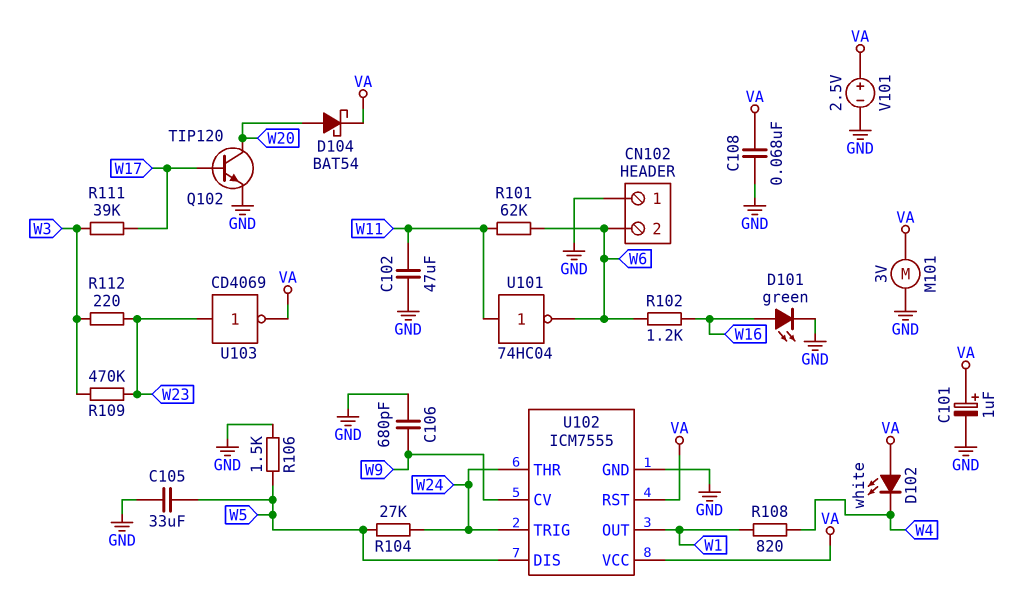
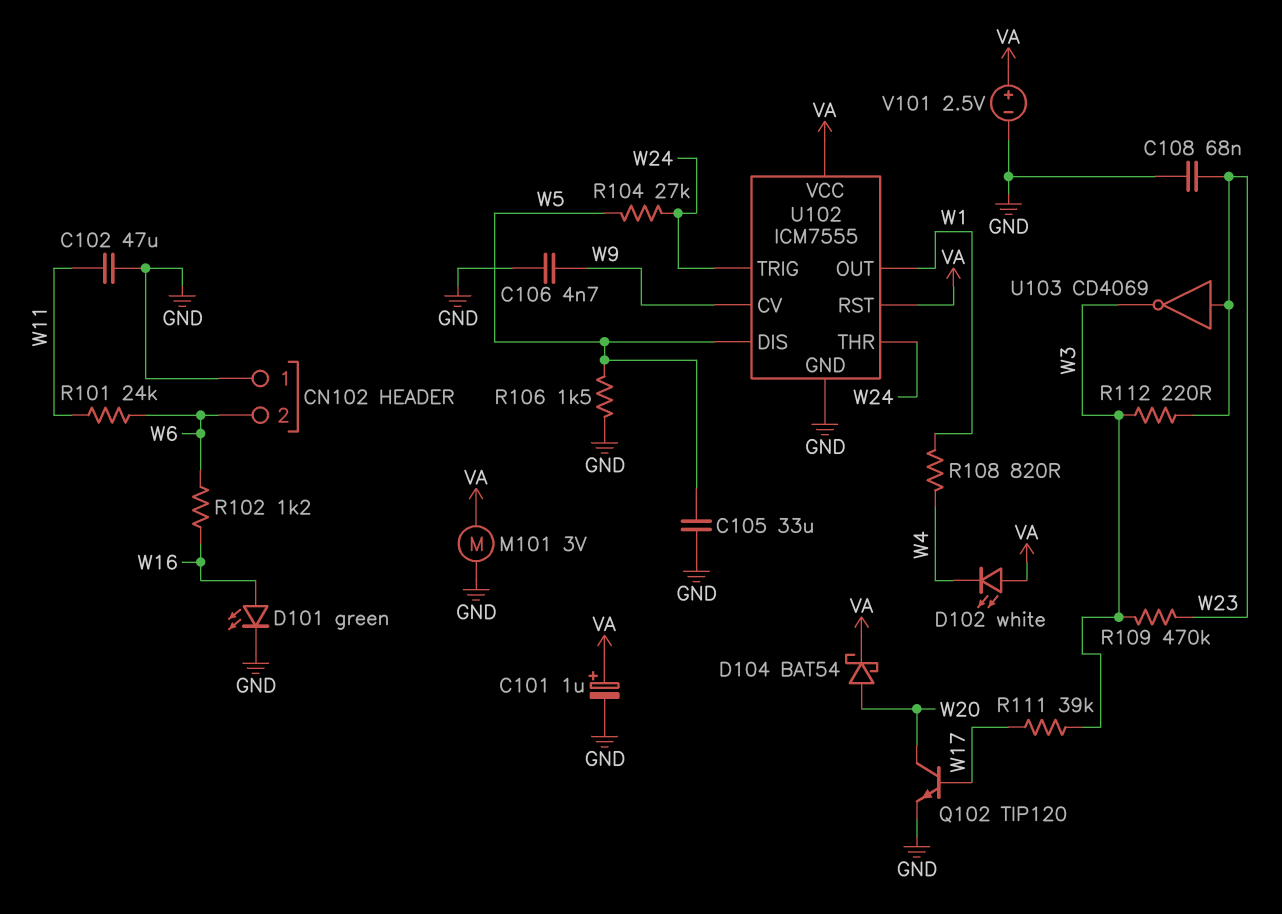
C106: 680pF (GND, W9) -> 4.7nF (GND, W9)
C108: 68nF (GND, VA) -> 68nF (GND, W23)
R101: 62k (W6, W11) -> 24k (W6, W11)
U101: NOT 74HC04 (in W11, out W6) -> none
U103: NOT CD4069 (in W23, out VA) -> NOT CD4069 (in W23, out W3)

